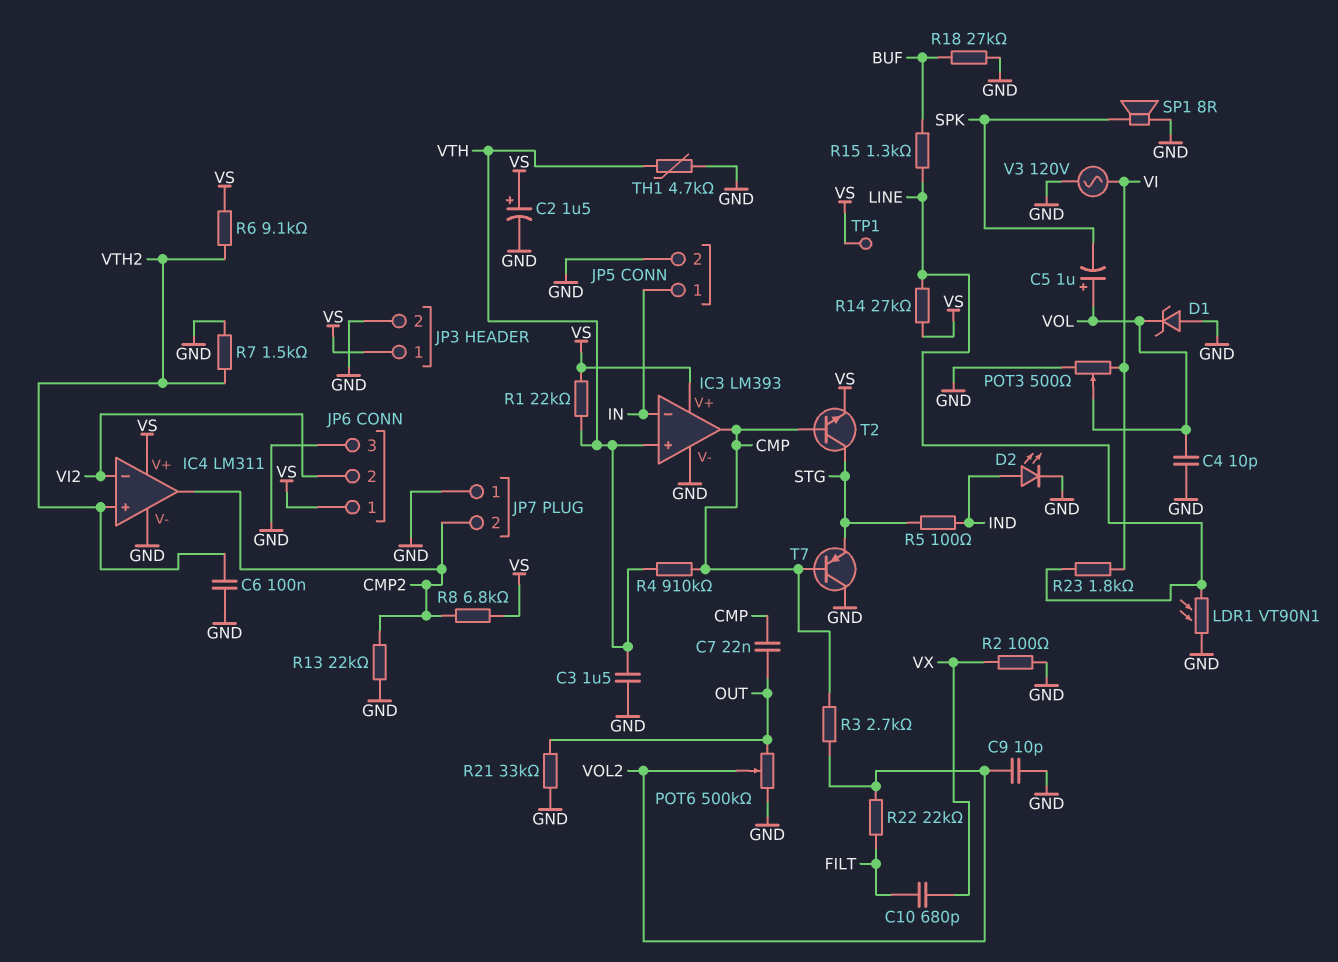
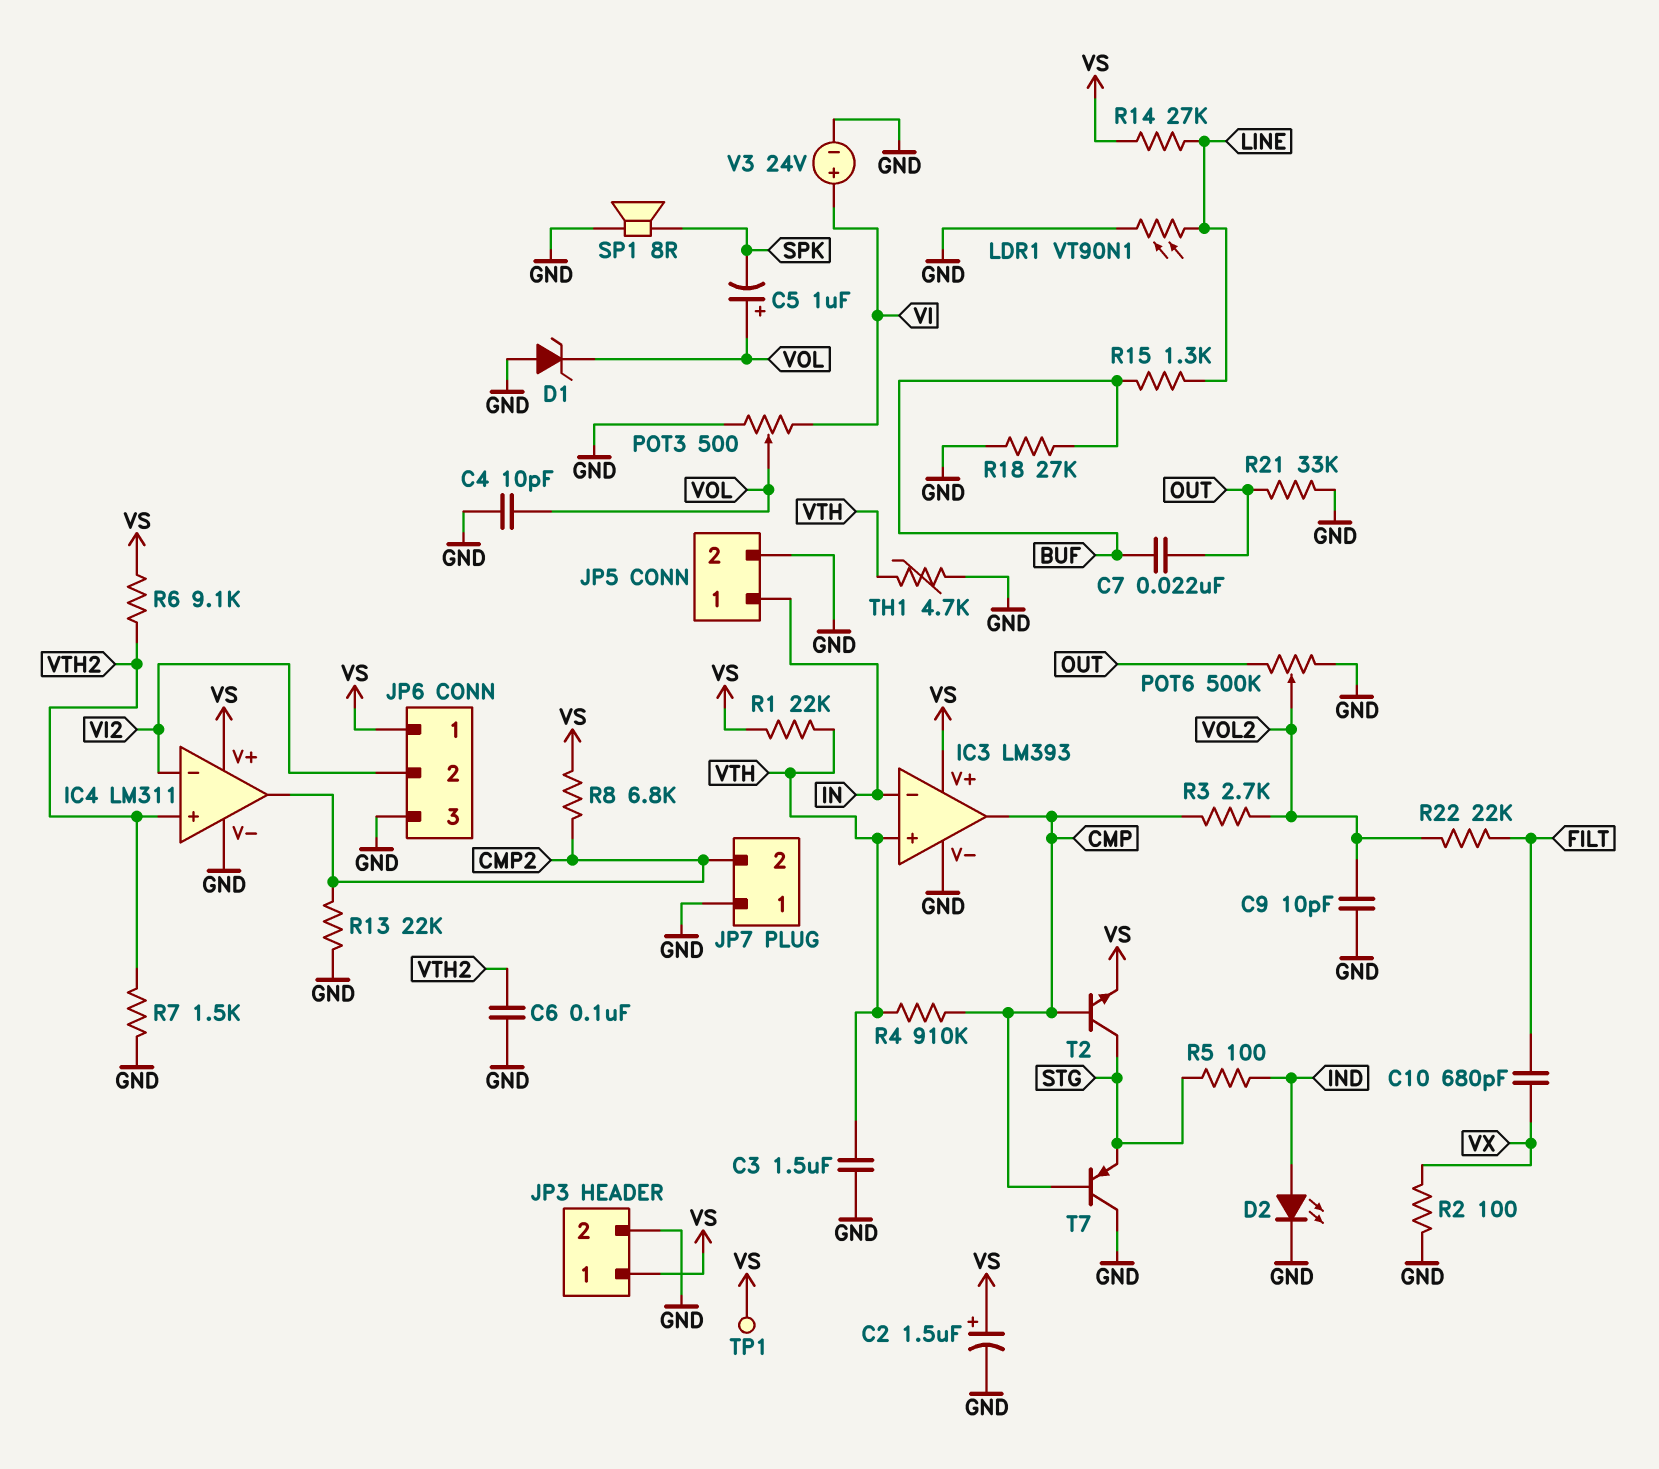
C7: 22nF (CMP, OUT) -> 22nF (BUF, OUT)
R23: 1.8k (LINE, VI) -> none
V3: AC 120V (GND, VI) -> 24V (plus VI, minus GND)

